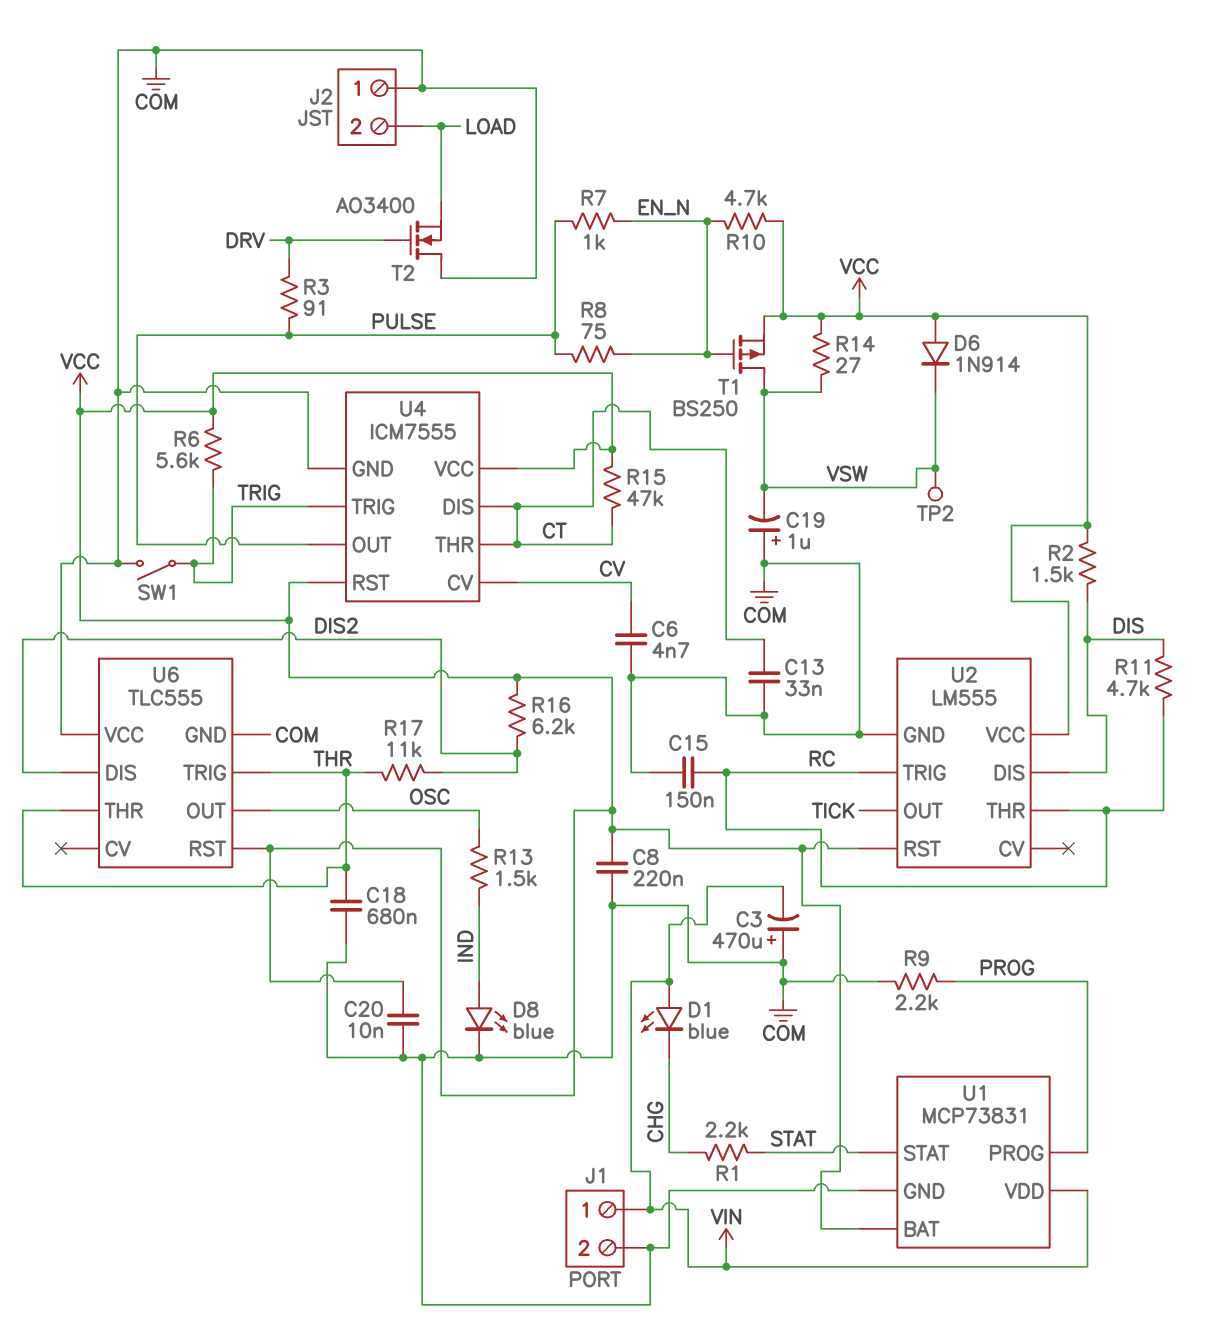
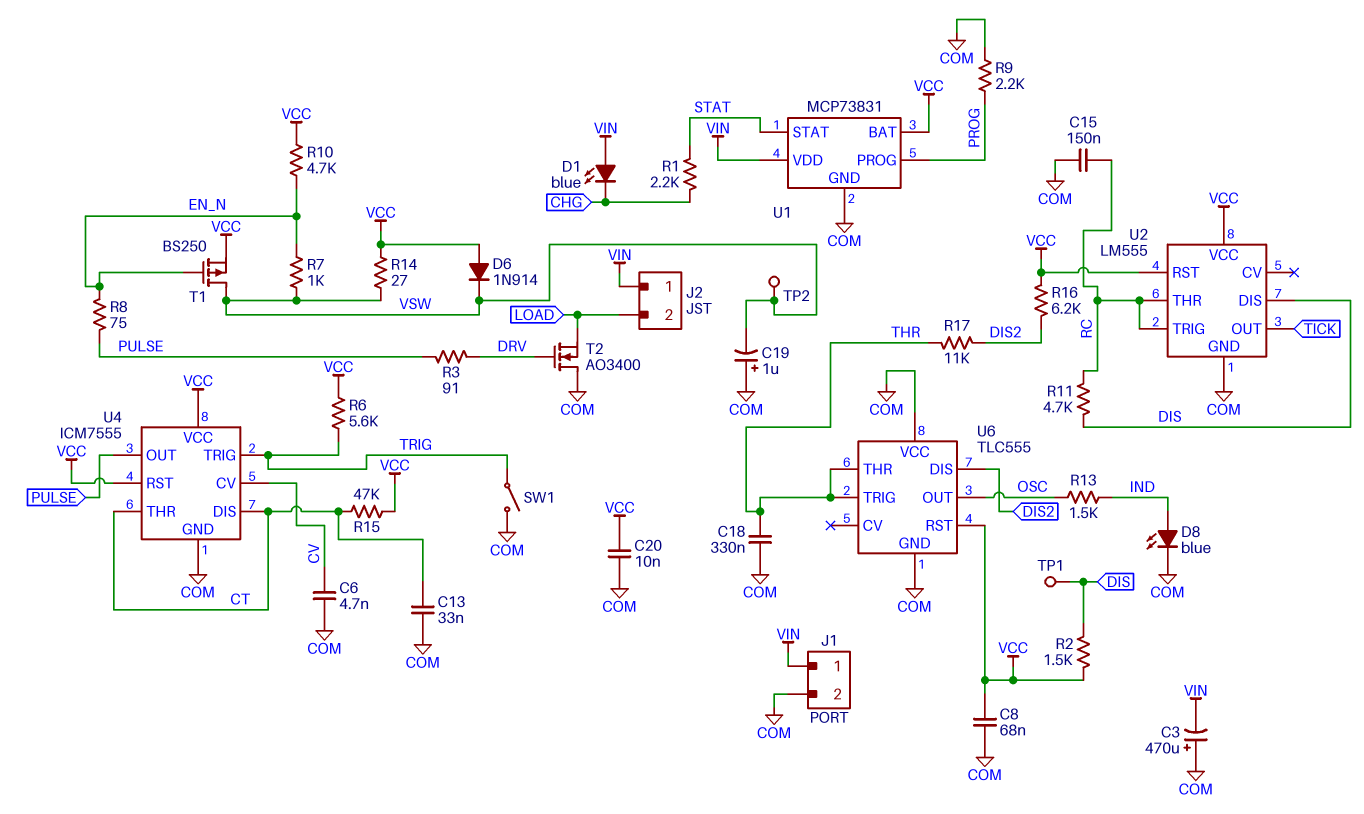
C8: 220nF (COM, VCC) -> 68nF (COM, VCC)
C18: 680nF (COM, THR) -> 330nF (COM, THR)
J2 pin 1: COM -> VIN
R7: 1k (EN_N, PULSE) -> 1k (EN_N, VSW)
TP1: none -> test point (DIS)

